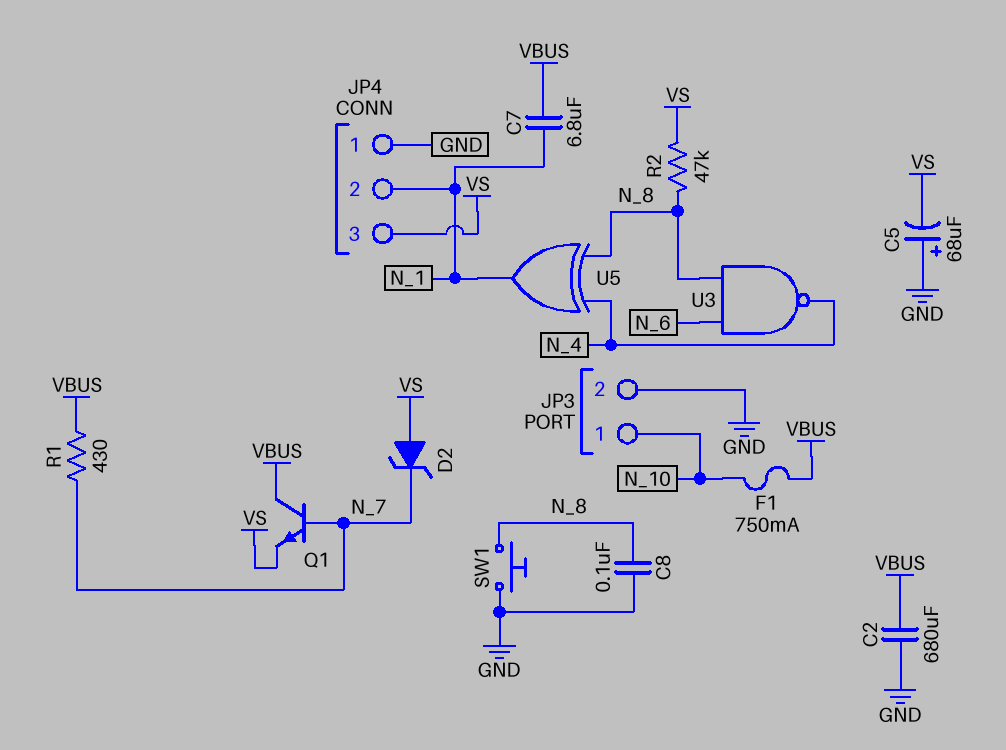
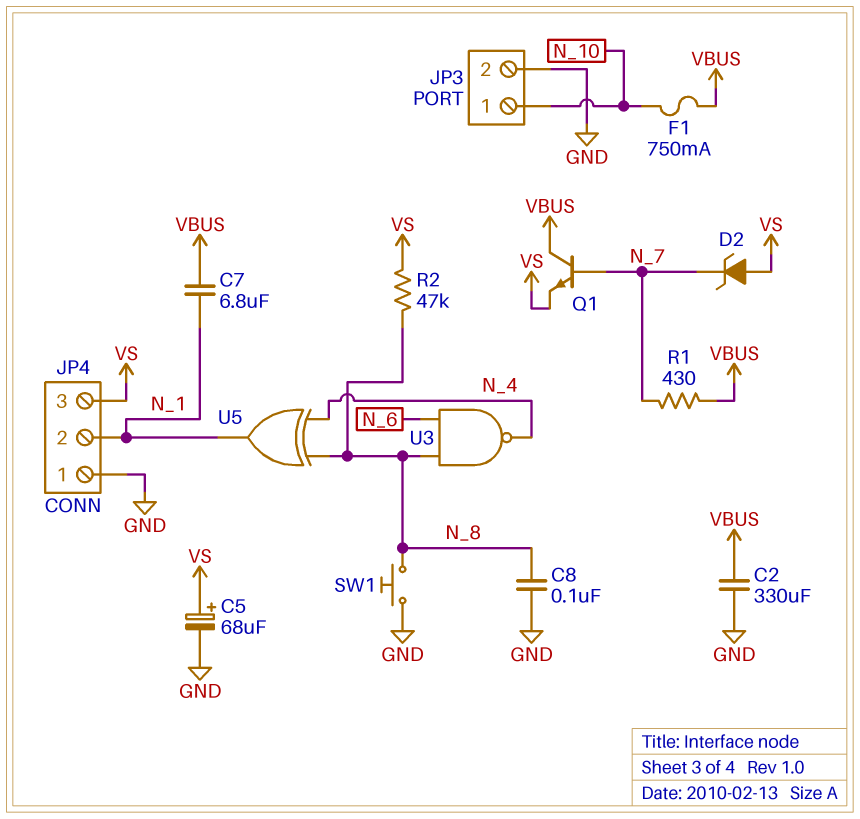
C2: 680uF (GND, VBUS) -> 330uF (GND, VBUS)
C5: 68uF (plus GND, minus VS) -> 68uF (plus VS, minus GND)

